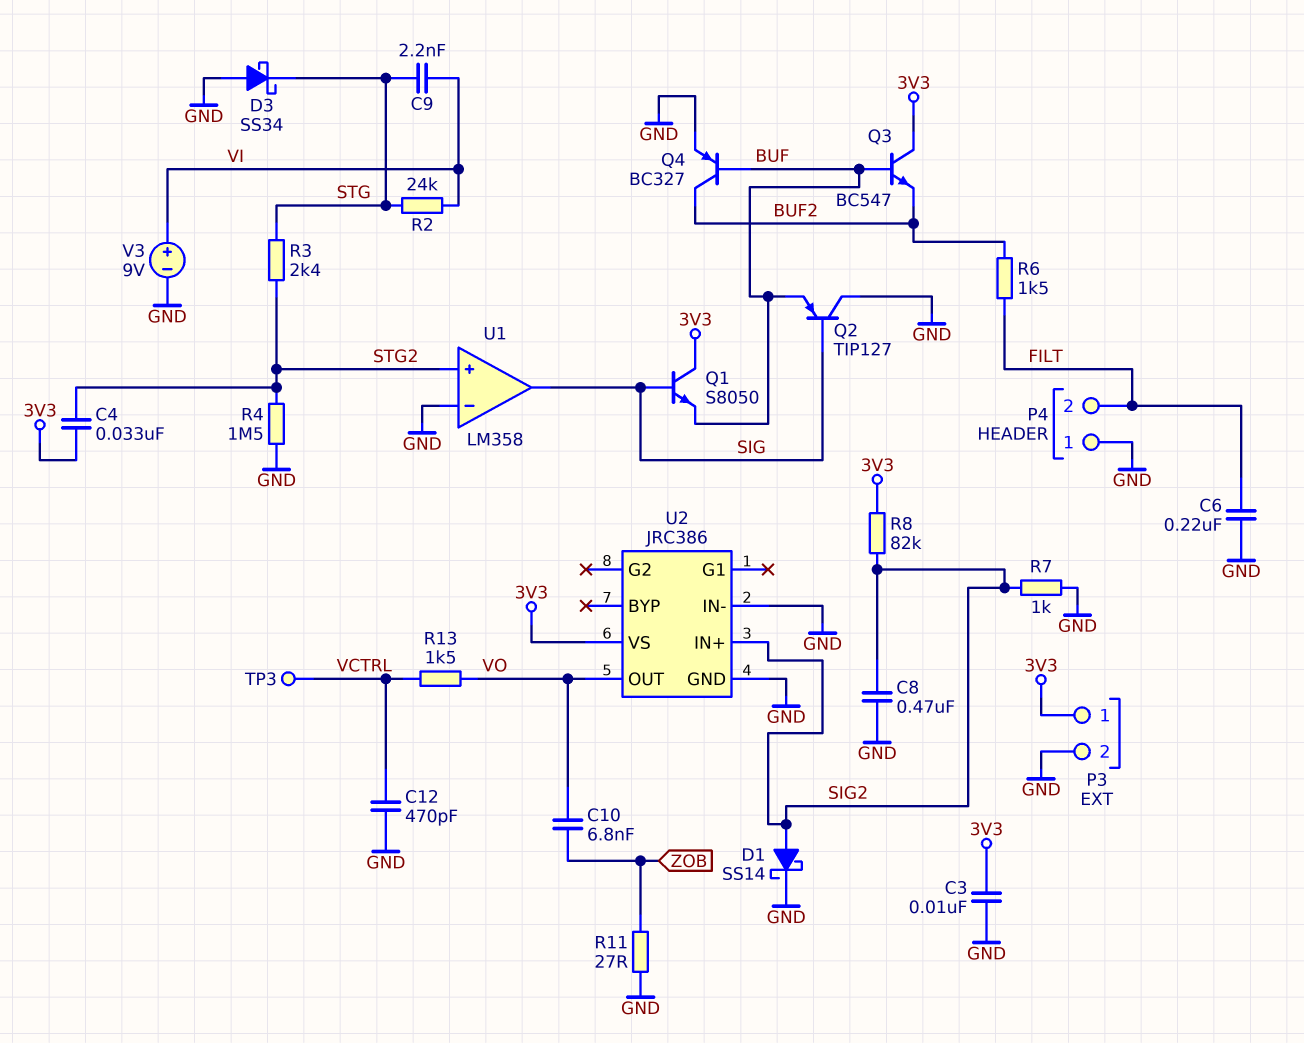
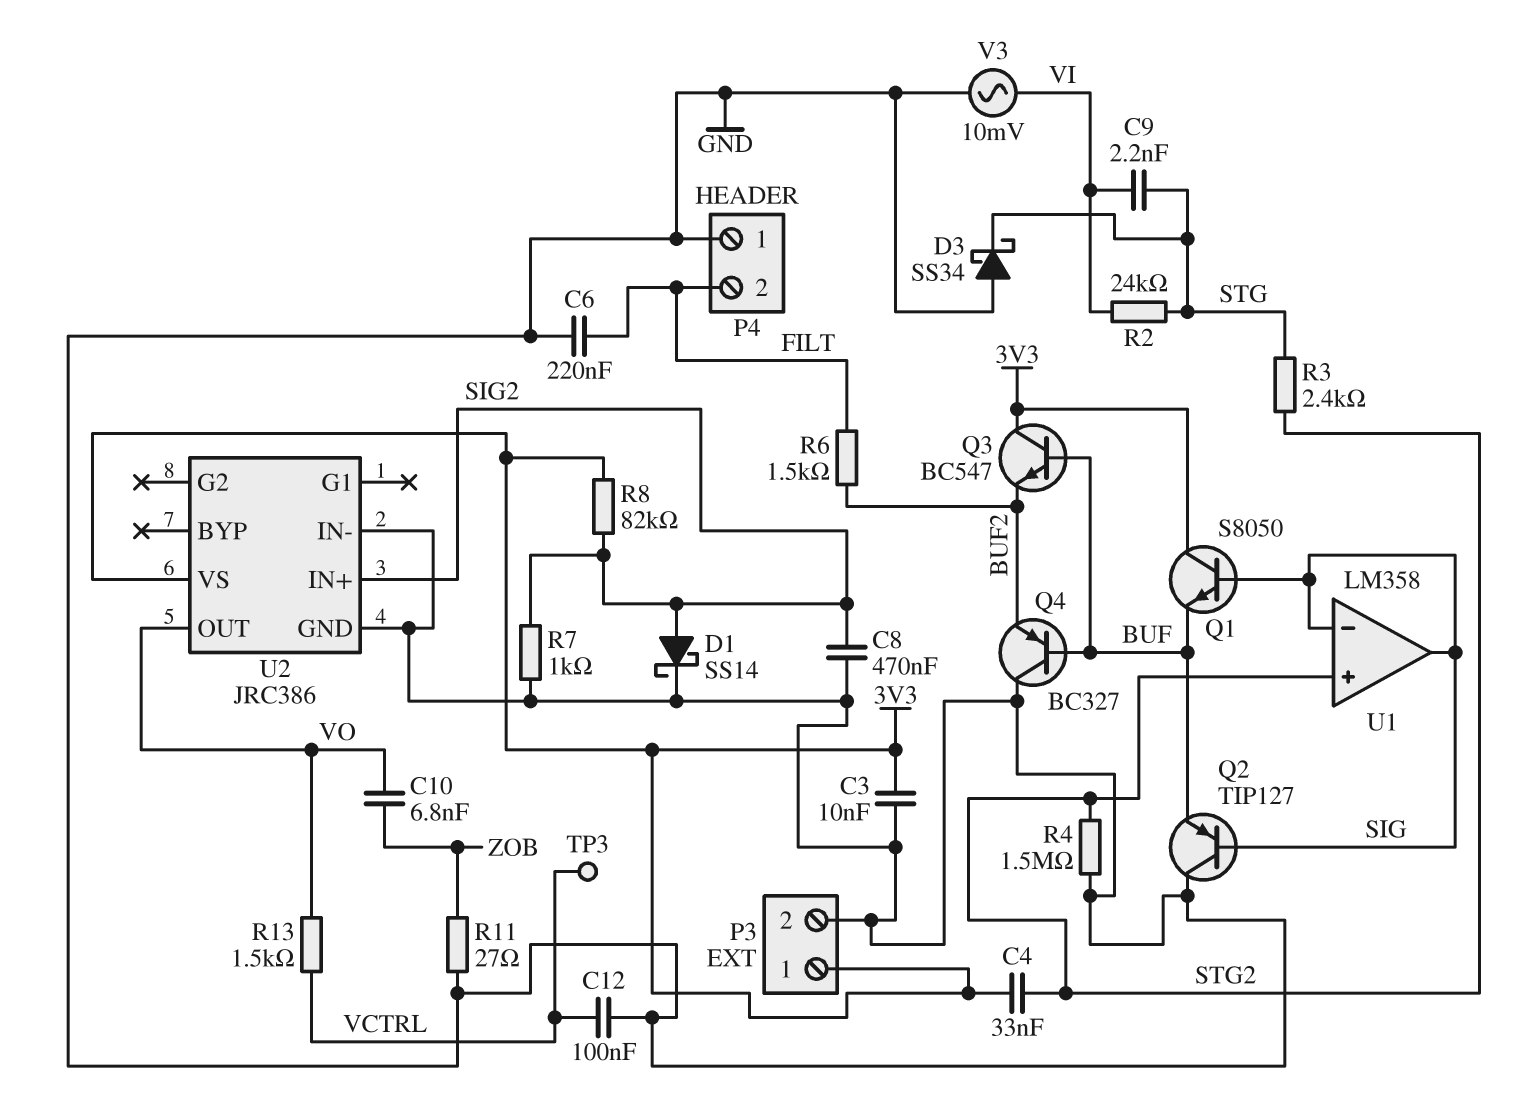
C12: 470pF (GND, VCTRL) -> 100nF (GND, VCTRL)
Q4: PNP BC327 (B BUF, C BUF2, E GND) -> PNP BC327 (B BUF, C GND, E BUF2)
U1 pin in-: GND -> SIG
V3: 9V (plus VI, minus GND) -> AC 10mV (GND, VI)

